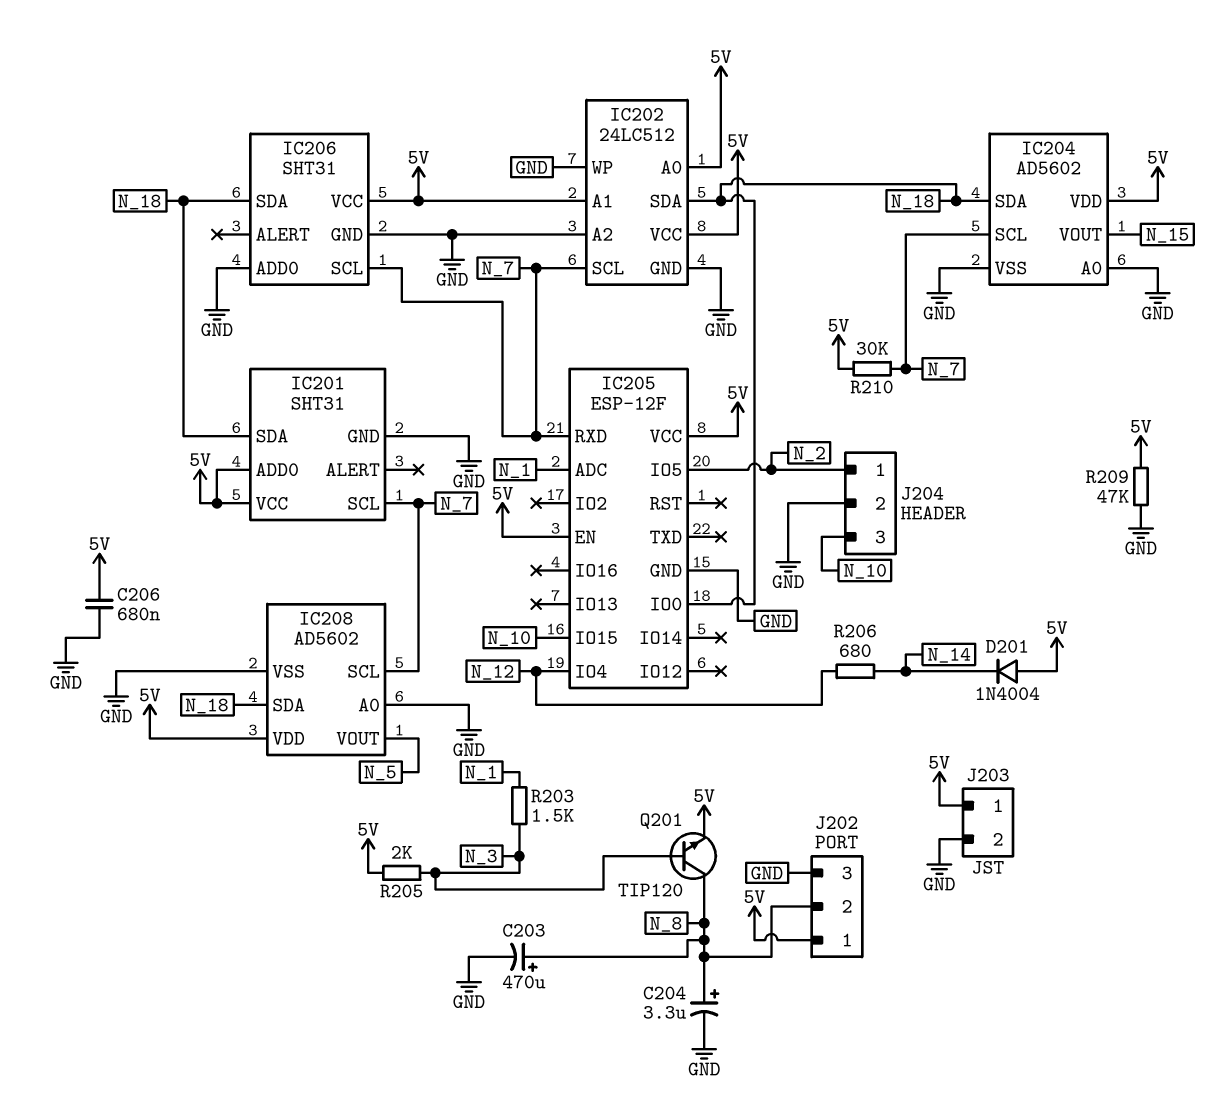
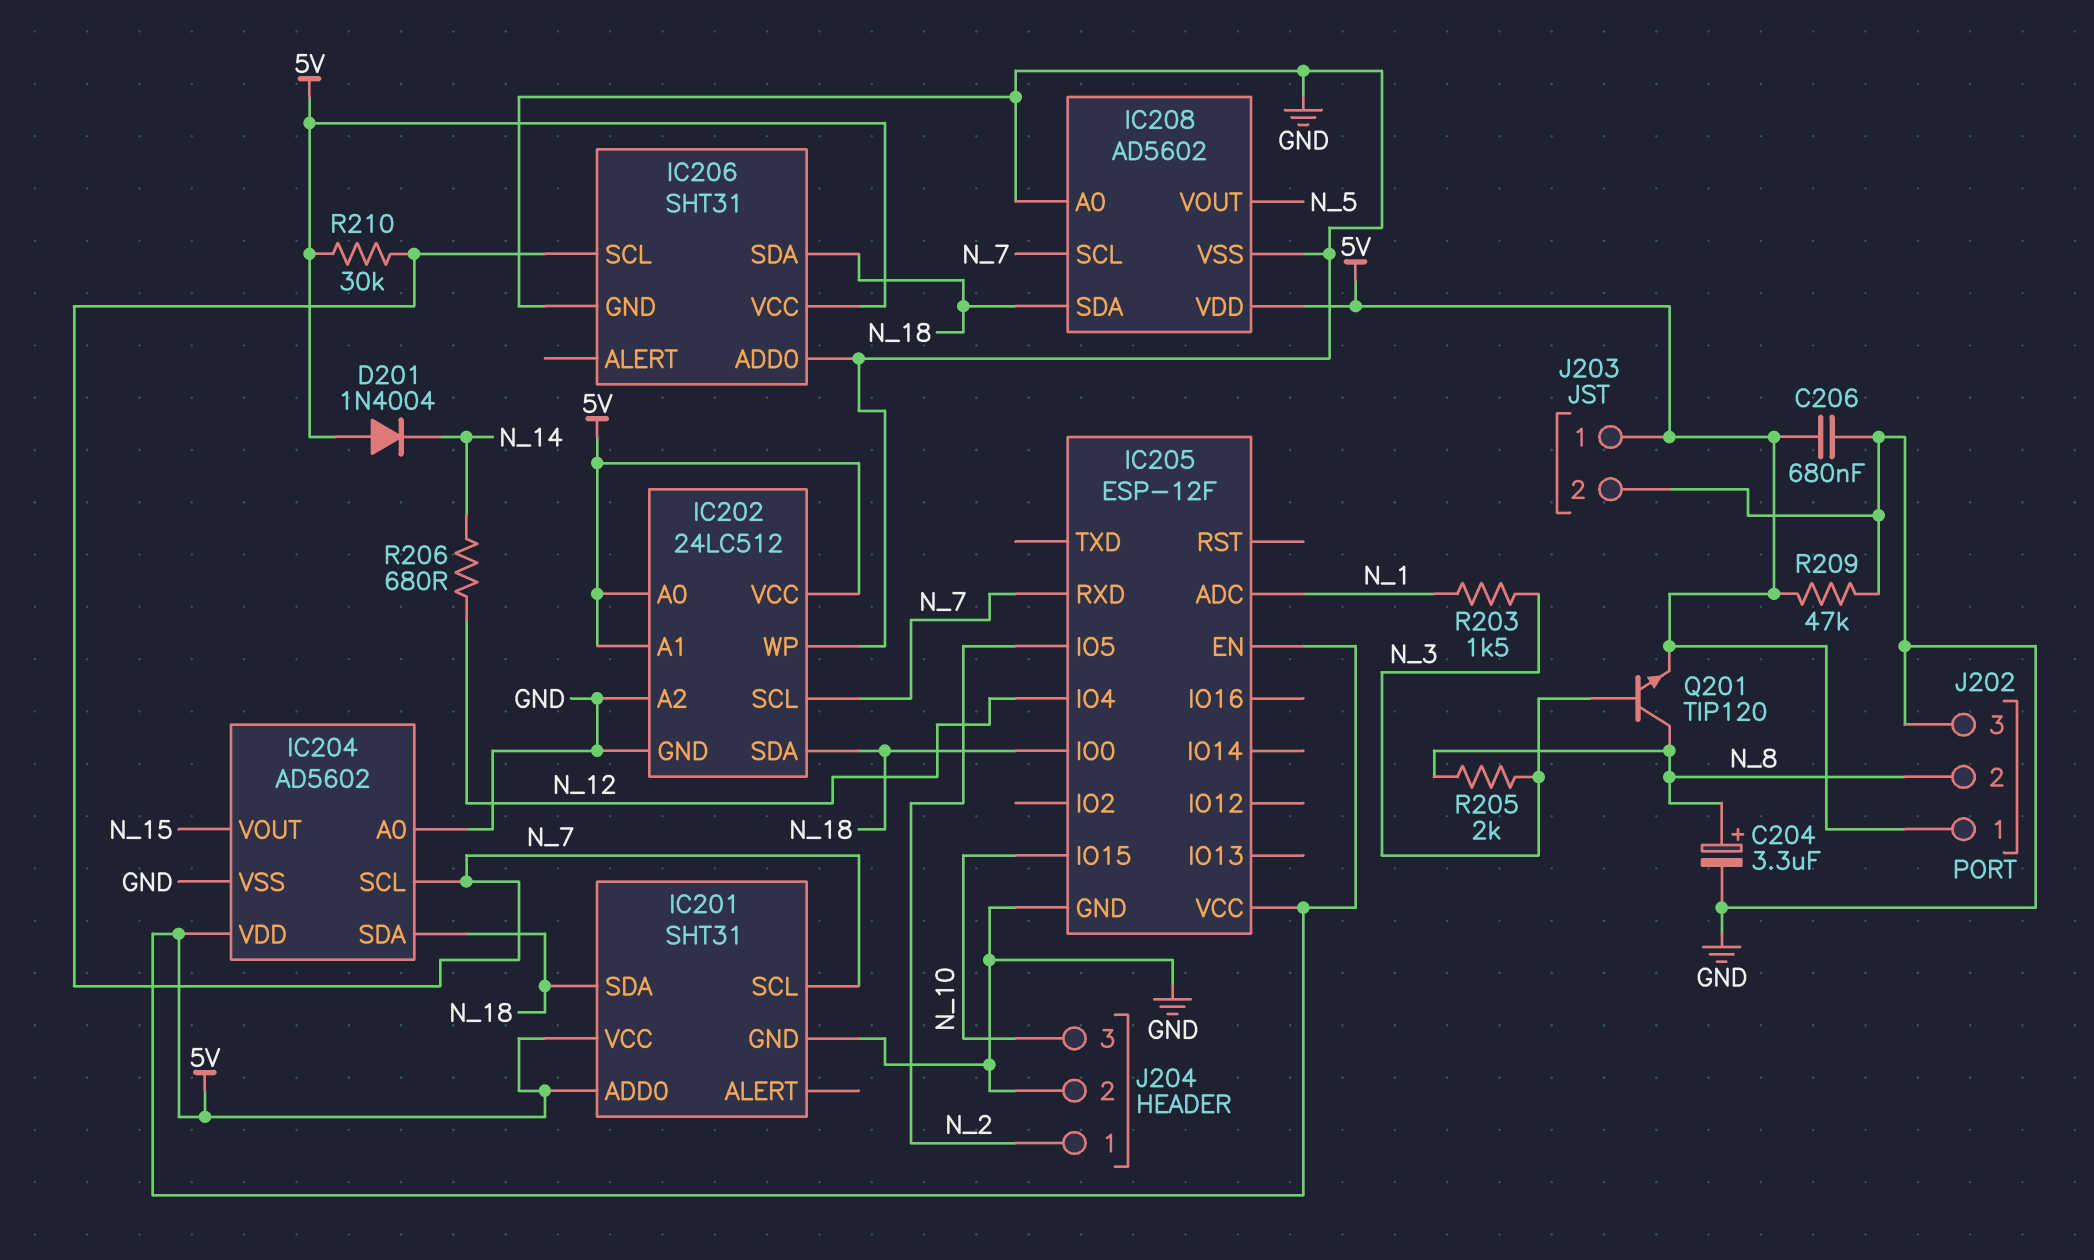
C203: 470uF (plus N_8, minus GND) -> none
R205: 2k (5V, N_3) -> 2k (N_3, N_8)

